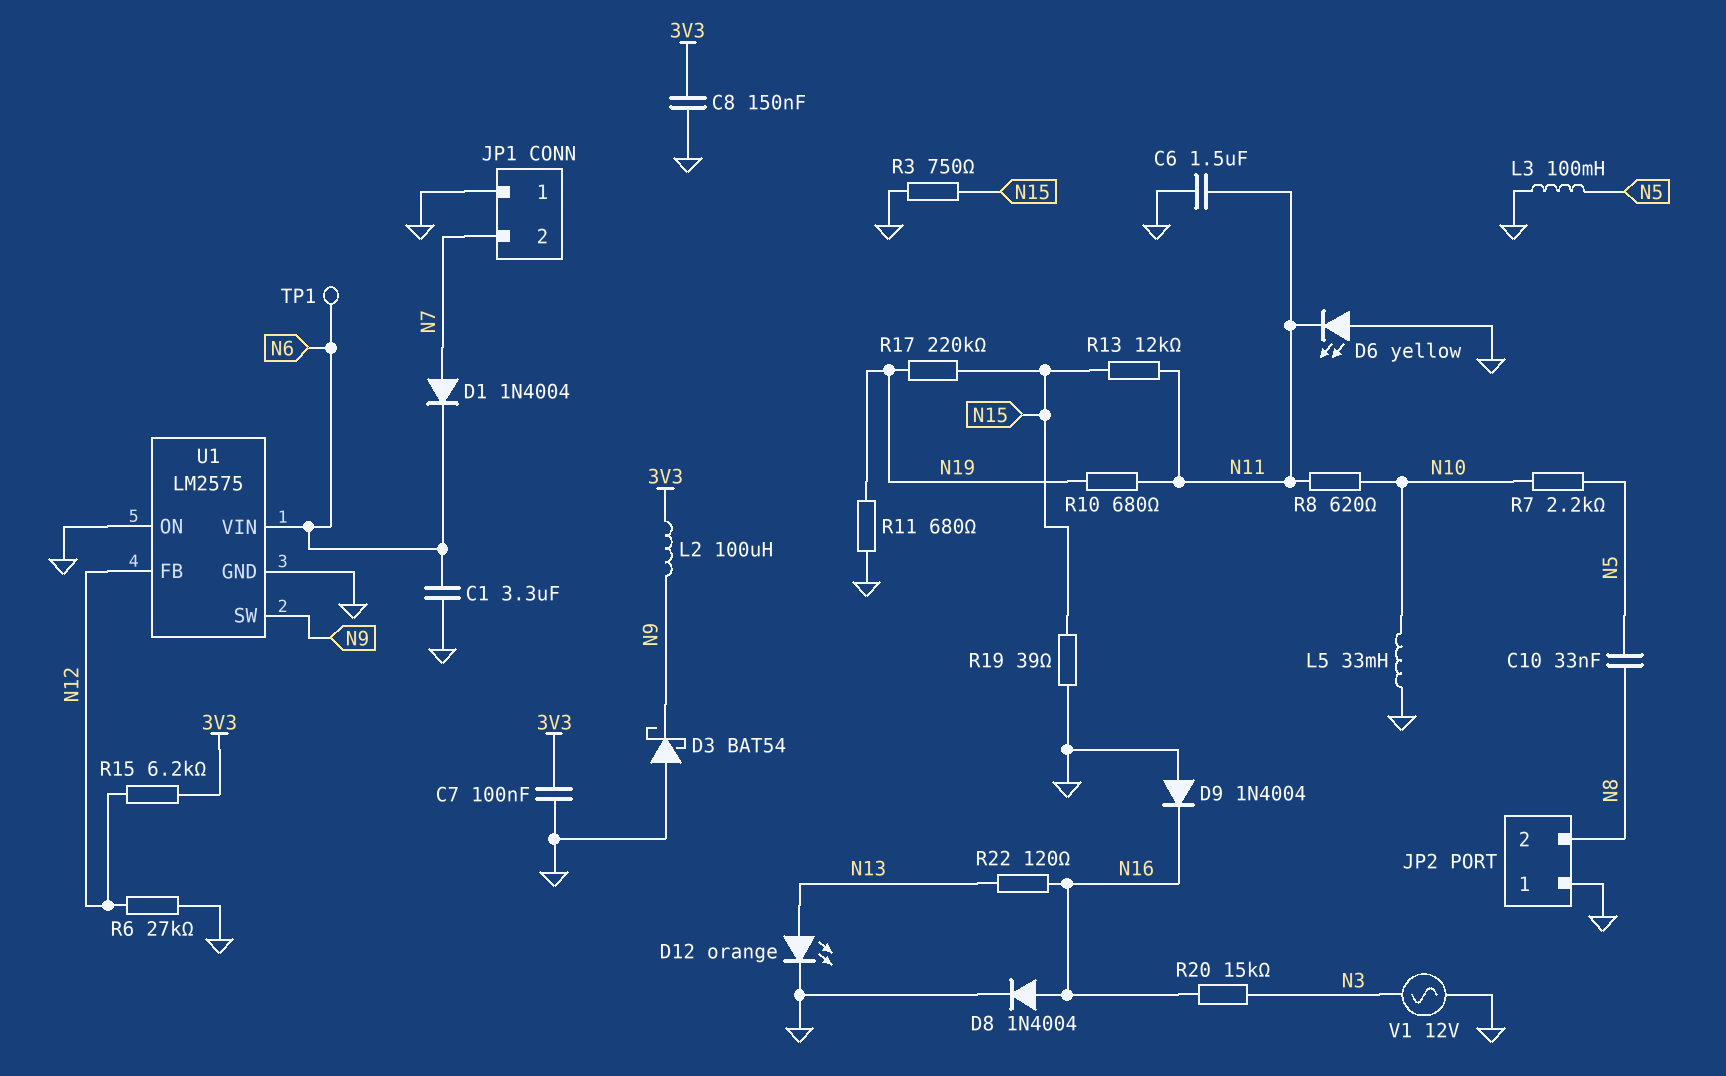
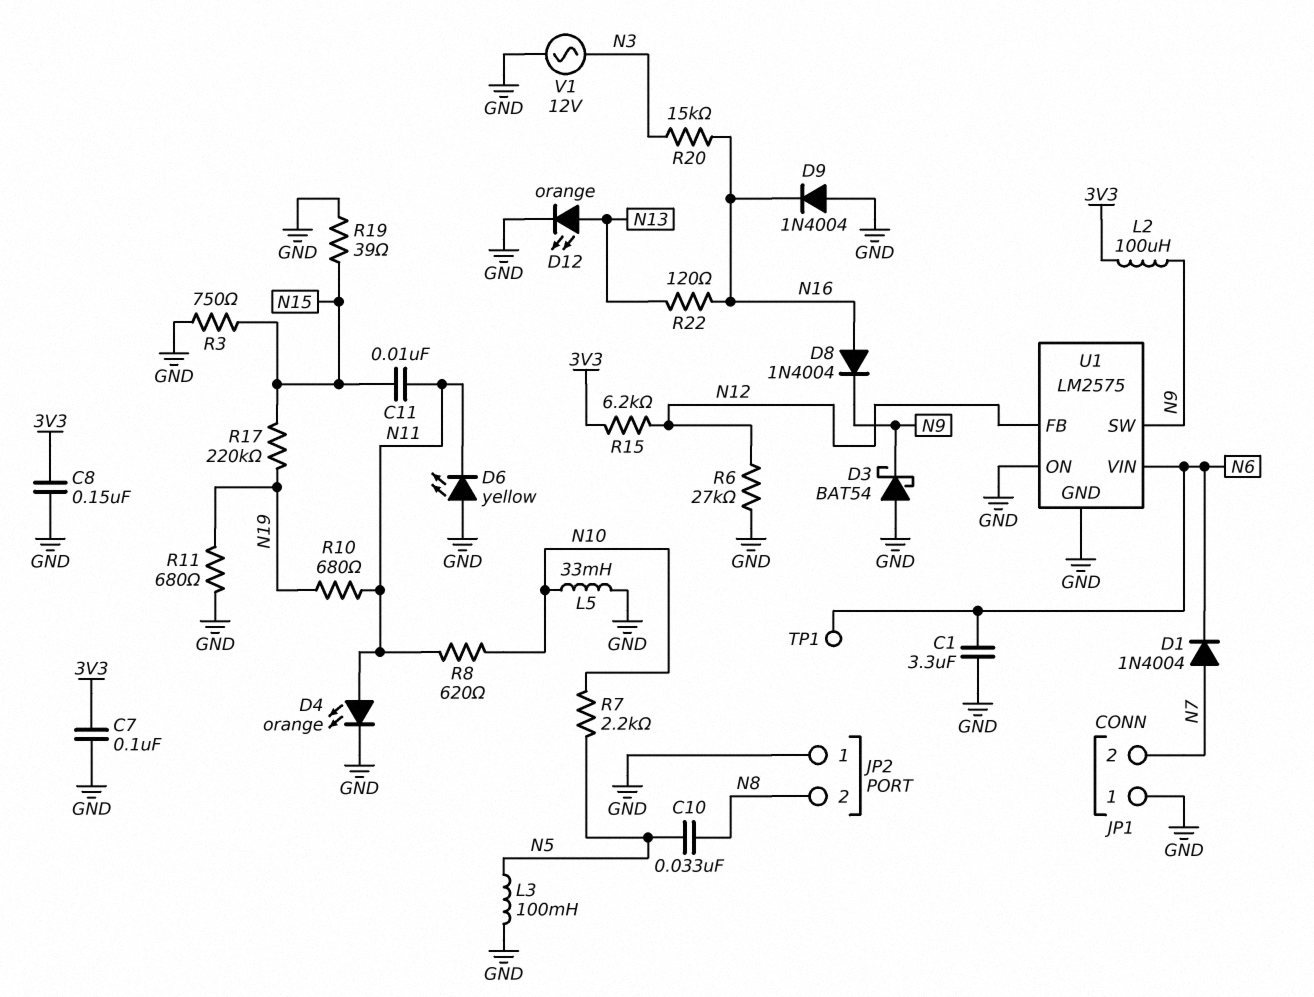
C6: 1.5uF (GND, N11) -> none
C11: none -> 10nF (N11, N15)
D4: none -> LED orange (A N11, K GND)
D8: diode 1N4004 (A N16, K GND) -> diode 1N4004 (A N16, K N9)
R13: 12k (N11, N15) -> none

